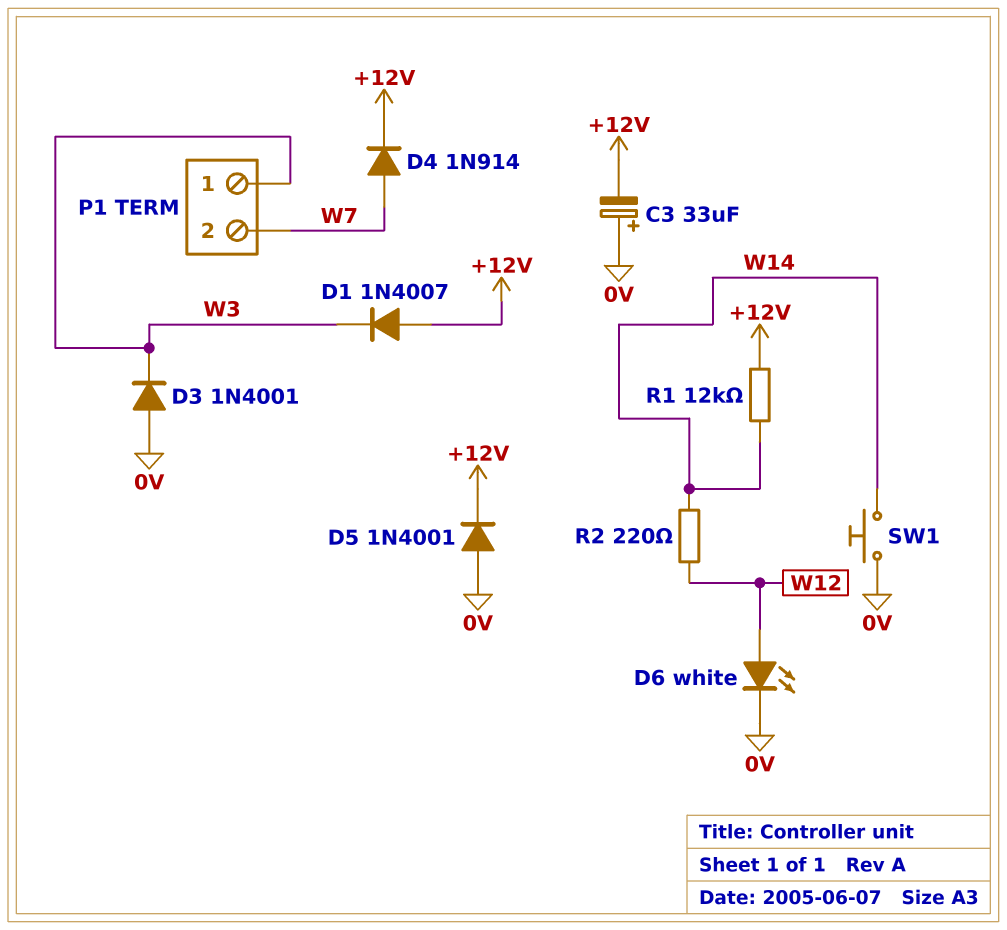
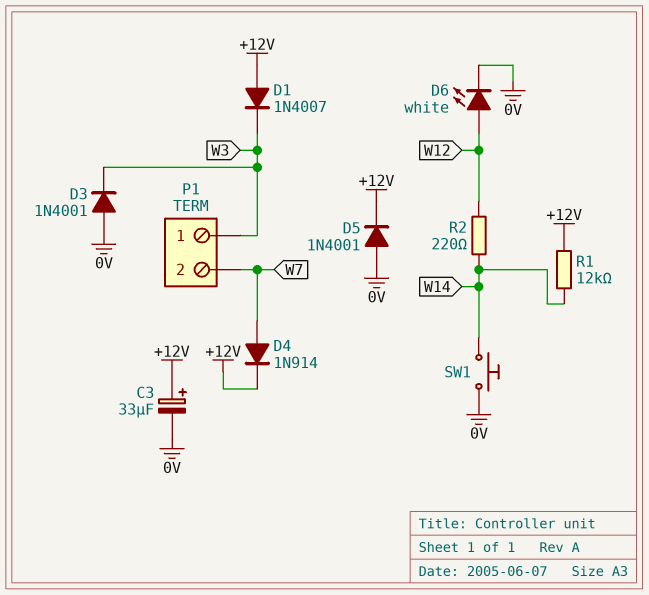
C3: 33uF (plus 0V, minus +12V) -> 33uF (plus +12V, minus 0V)

